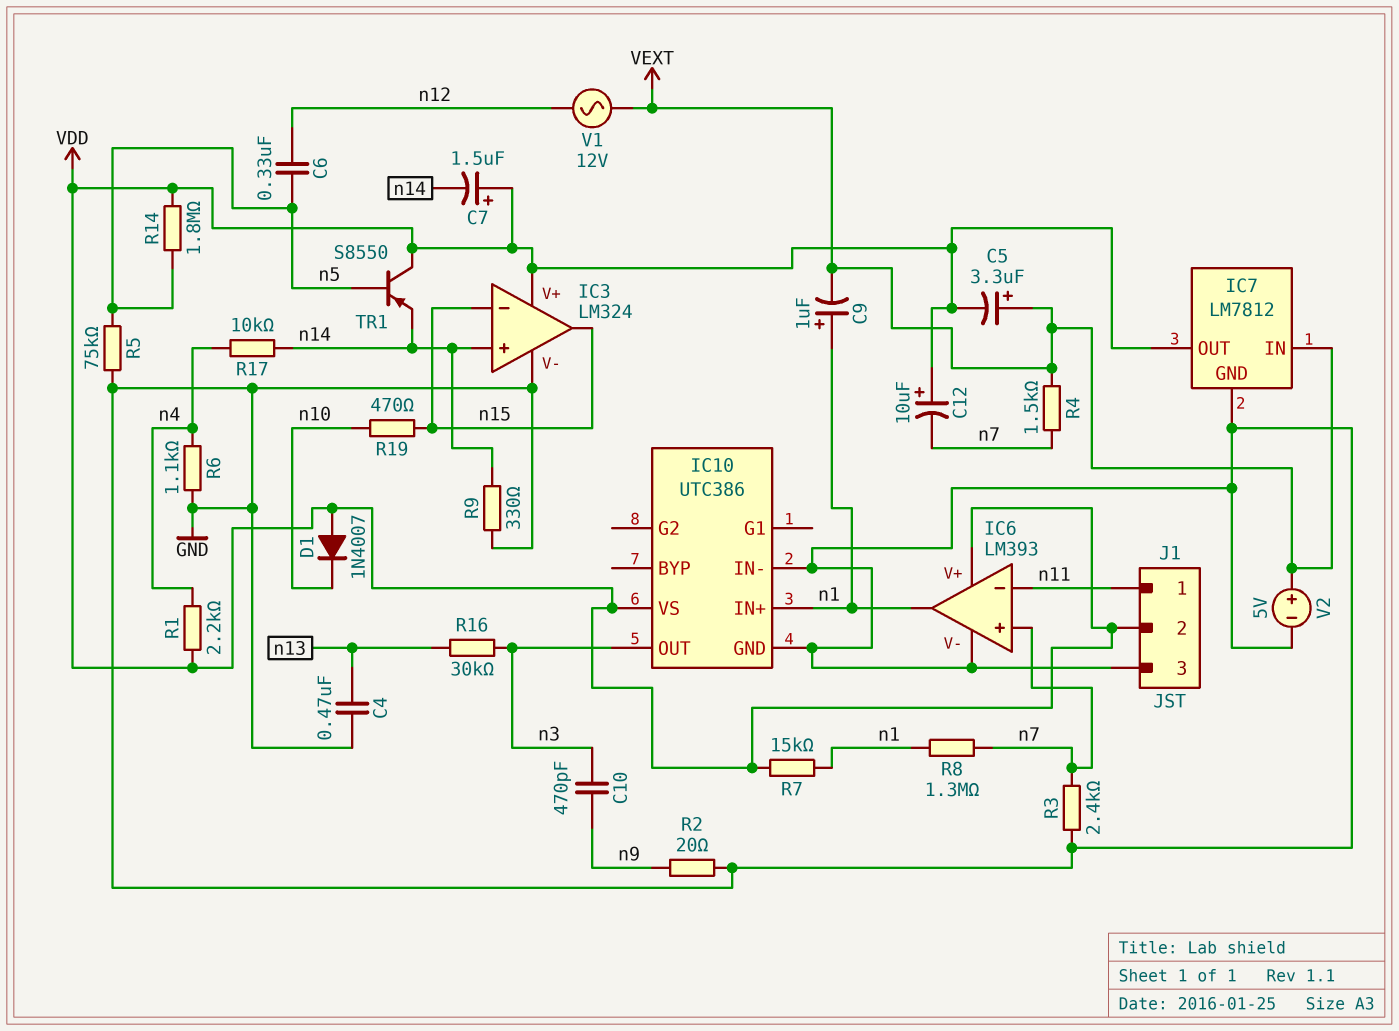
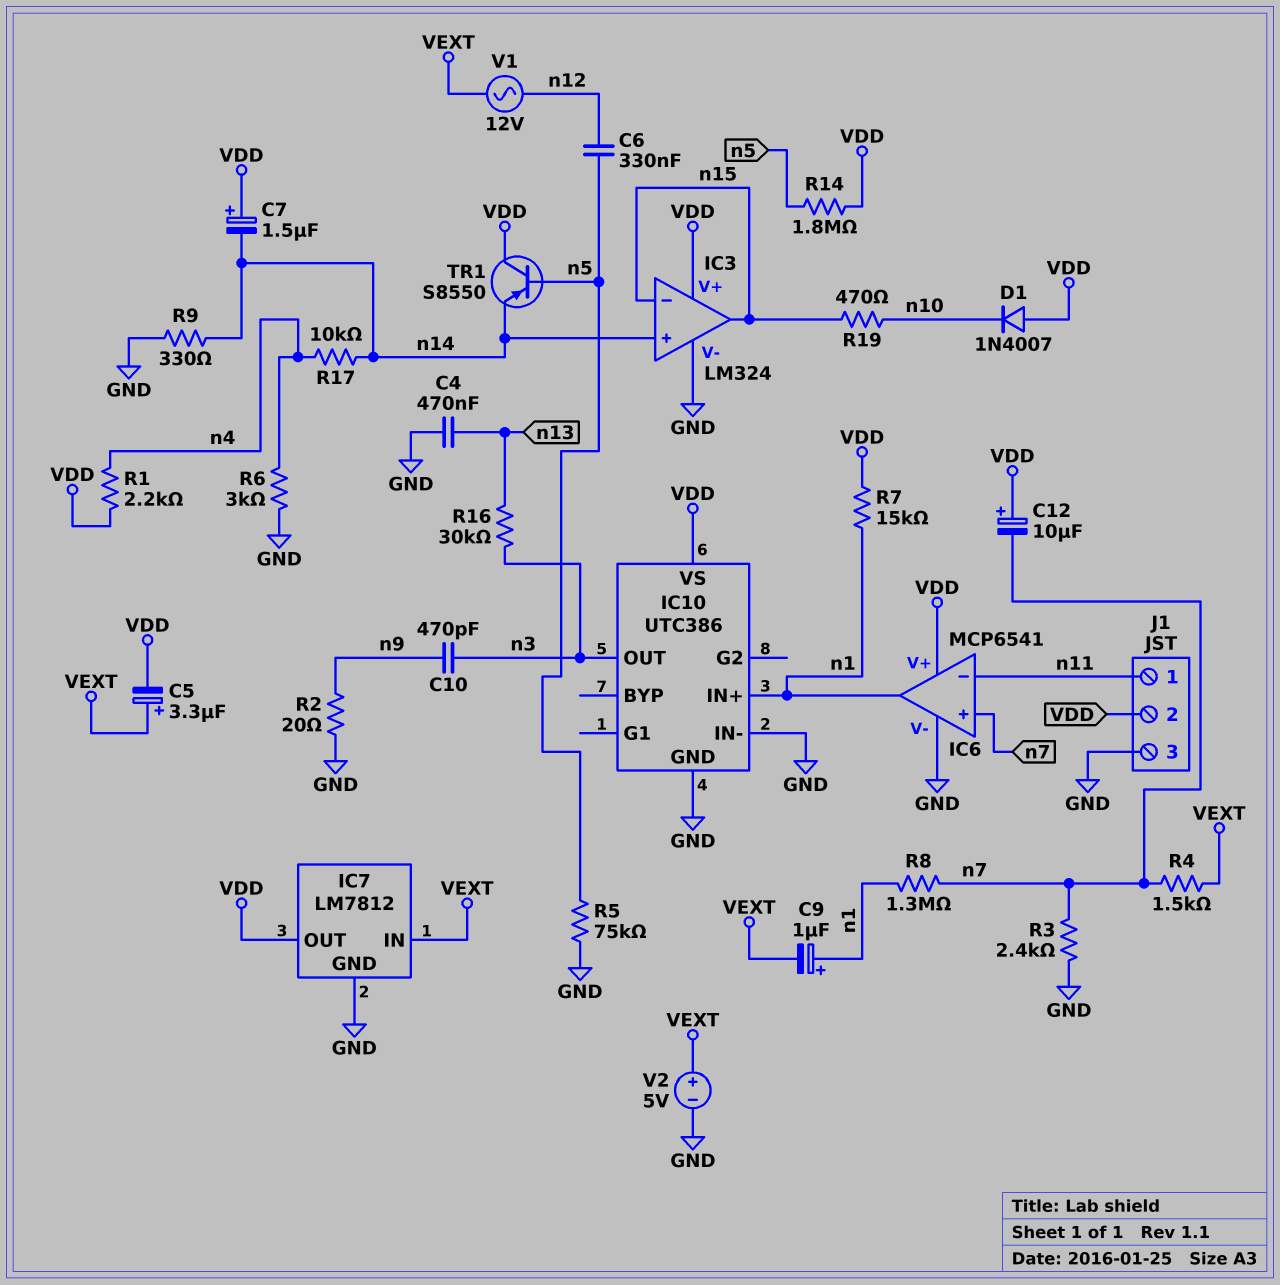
IC6: LM393 -> MCP6541
R6: 1.1k (GND, n4) -> 3k (GND, n4)

